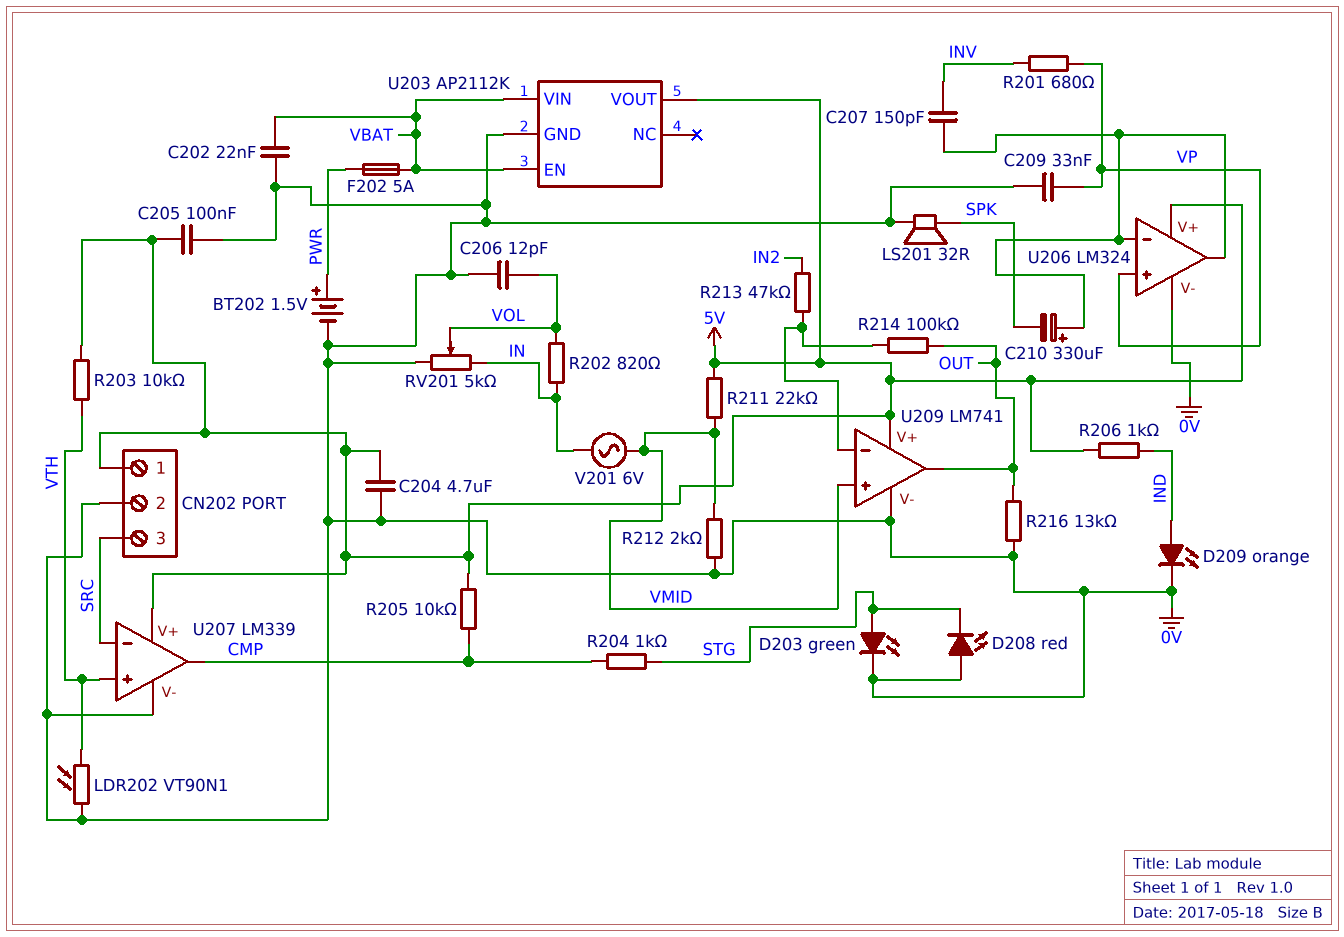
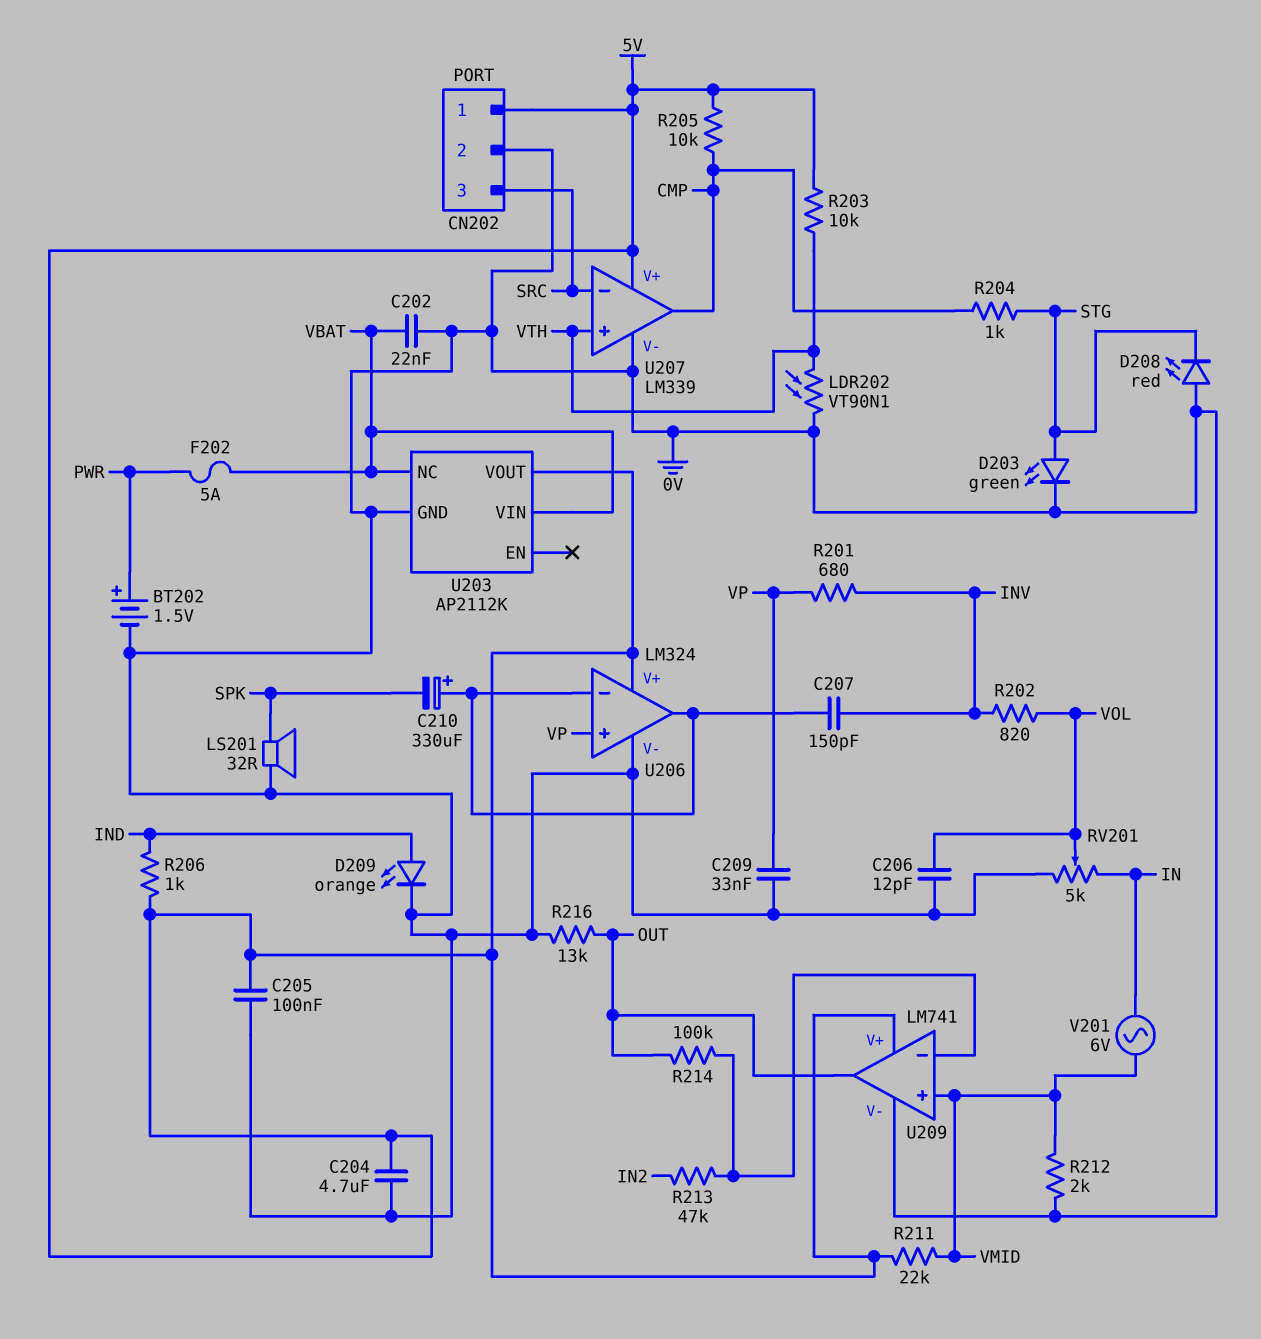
R202: 820 (IN, VOL) -> 820 (INV, VOL)
U203 pin EN: VBAT -> none
U203 pin NC: none -> VBAT

